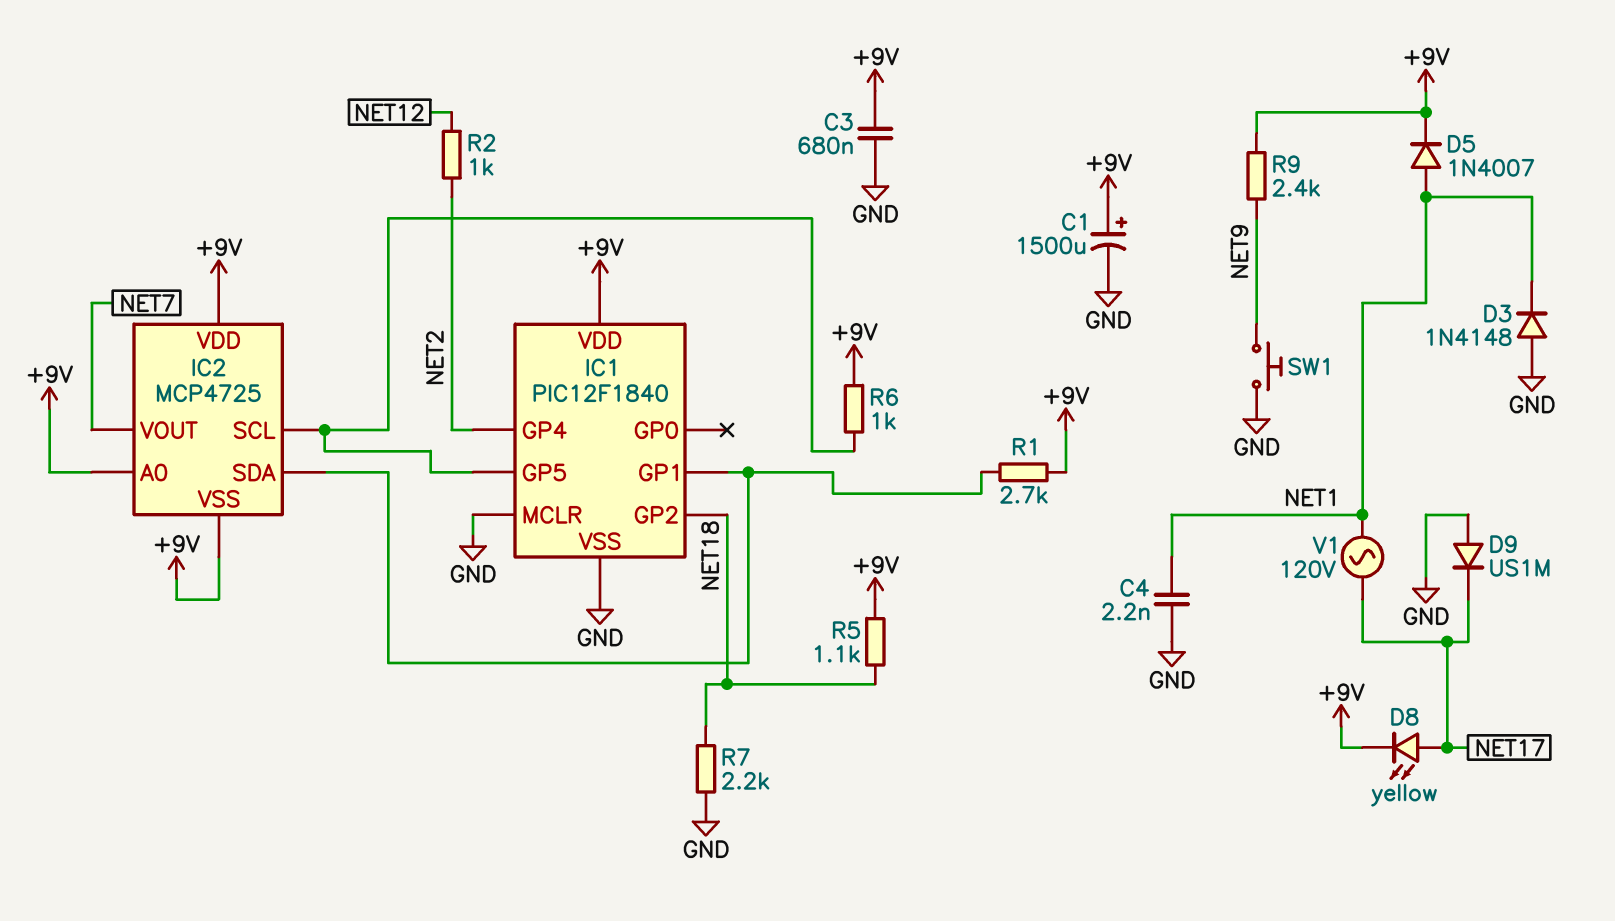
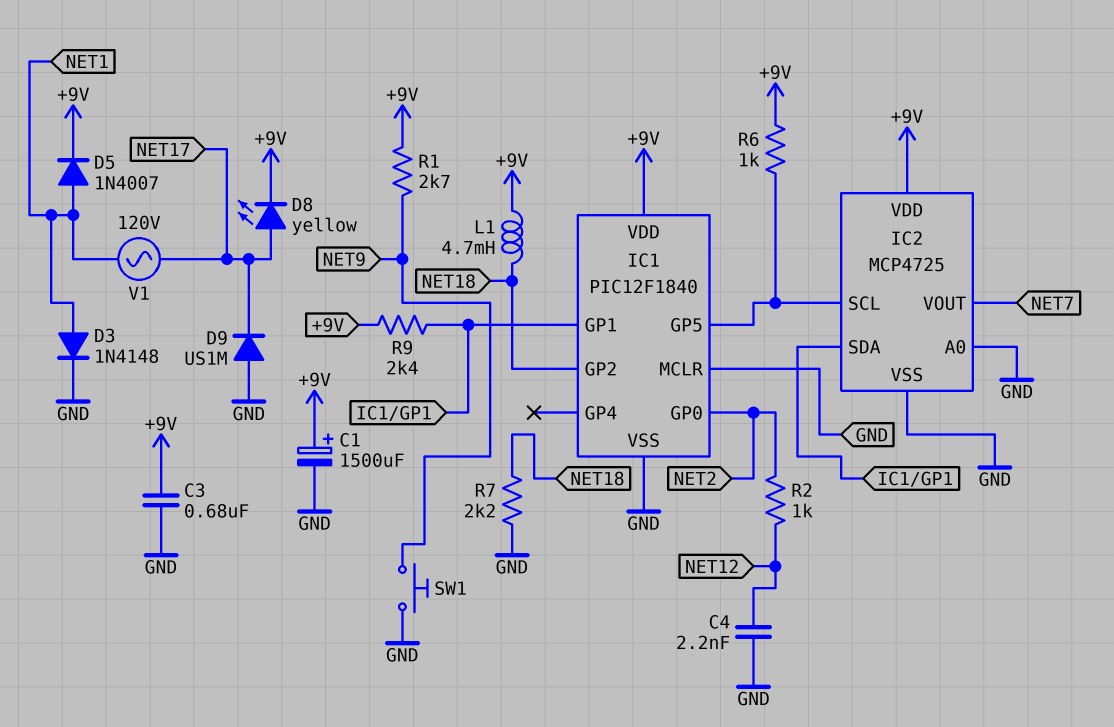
C4: 2.2nF (GND, NET1) -> 2.2nF (GND, NET12)
D3: diode 1N4148 (A GND, K NET1) -> diode 1N4148 (A NET1, K GND)
IC1 pin GP0: none -> NET2
IC1 pin GP4: NET2 -> none
IC2 pin A0: +9V -> GND
IC2 pin VSS: +9V -> GND
L1: none -> 4.7mH (+9V, NET18)
R1: 2.7k (+9V, IC1/GP1) -> 2.7k (+9V, NET9)
R5: 1.1k (+9V, NET18) -> none
R9: 2.4k (+9V, NET9) -> 2.4k (+9V, IC1/GP1)

